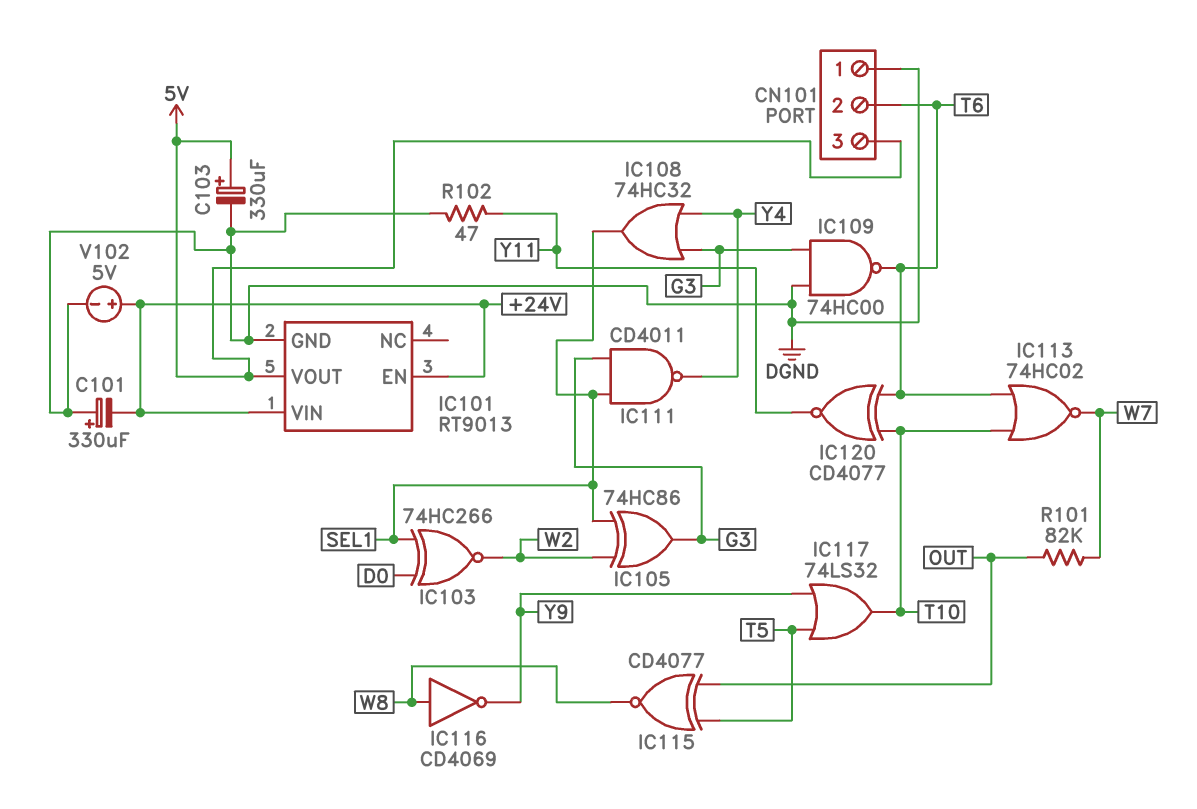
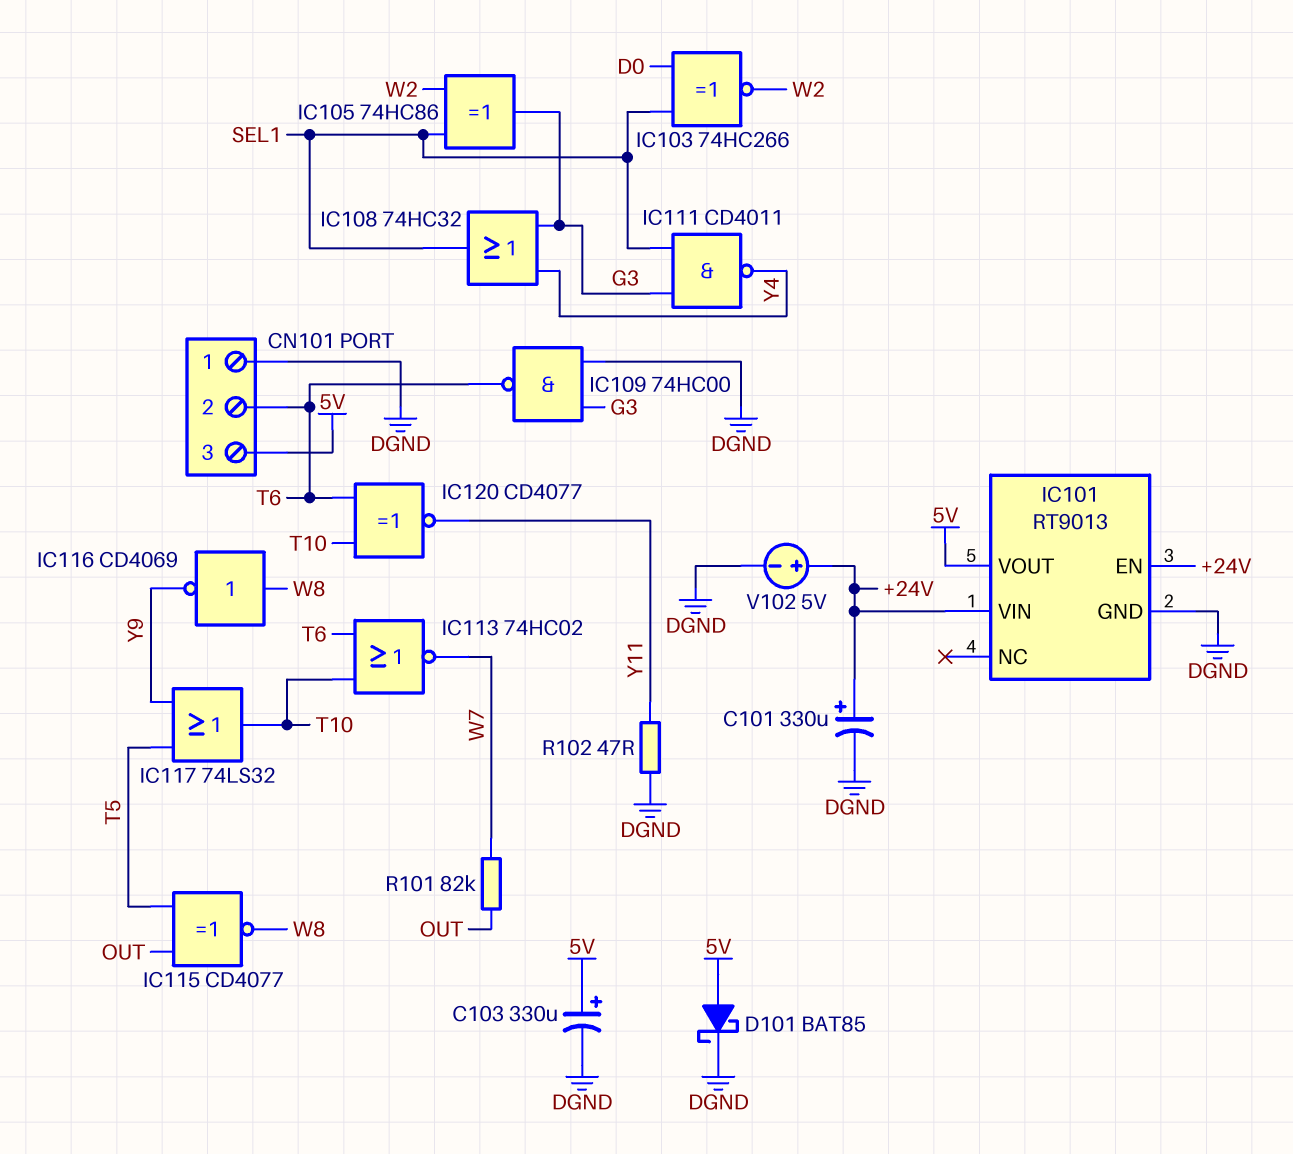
C101: 330uF (plus DGND, minus +24V) -> 330uF (plus +24V, minus DGND)
D101: none -> schottky BAT85 (A 5V, K DGND)

